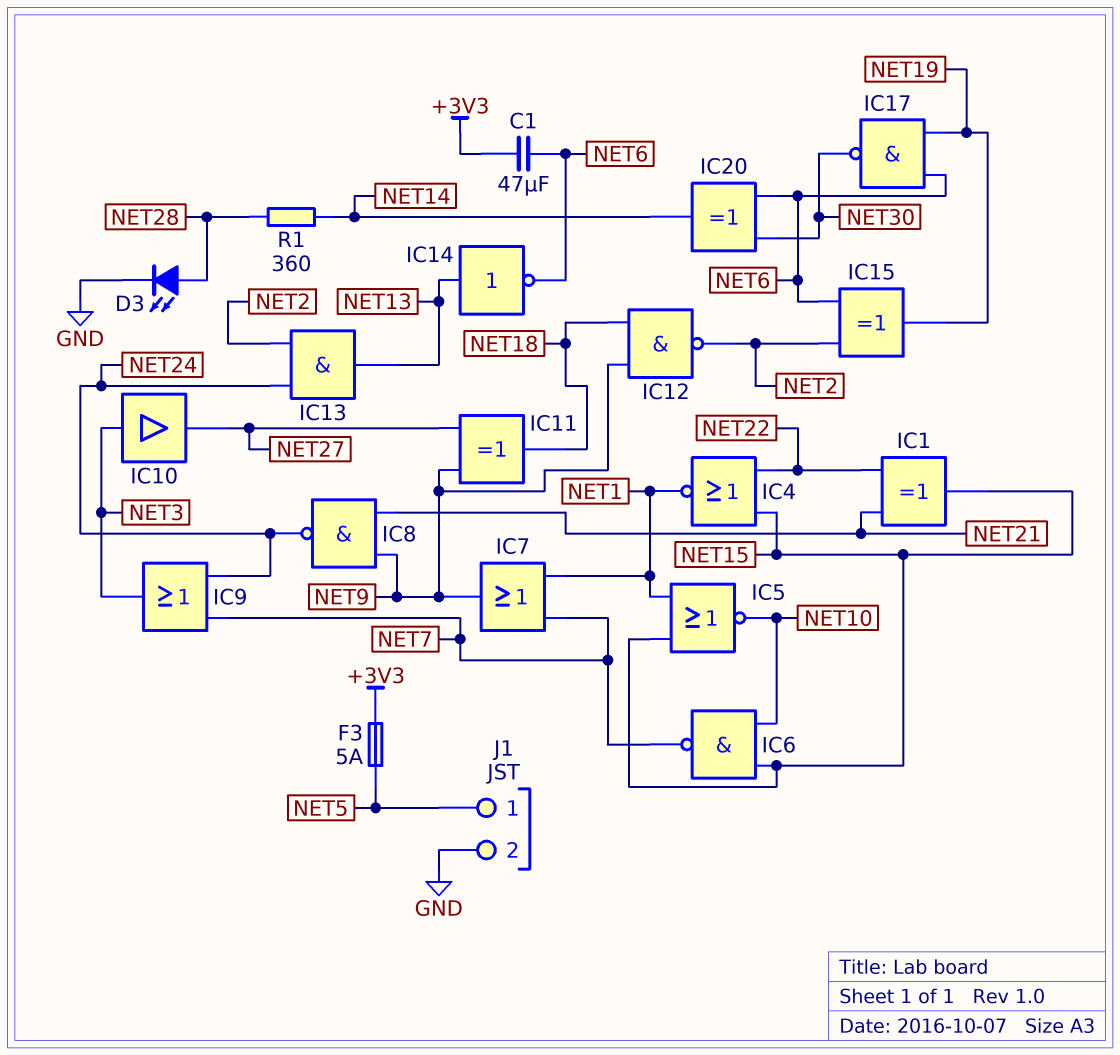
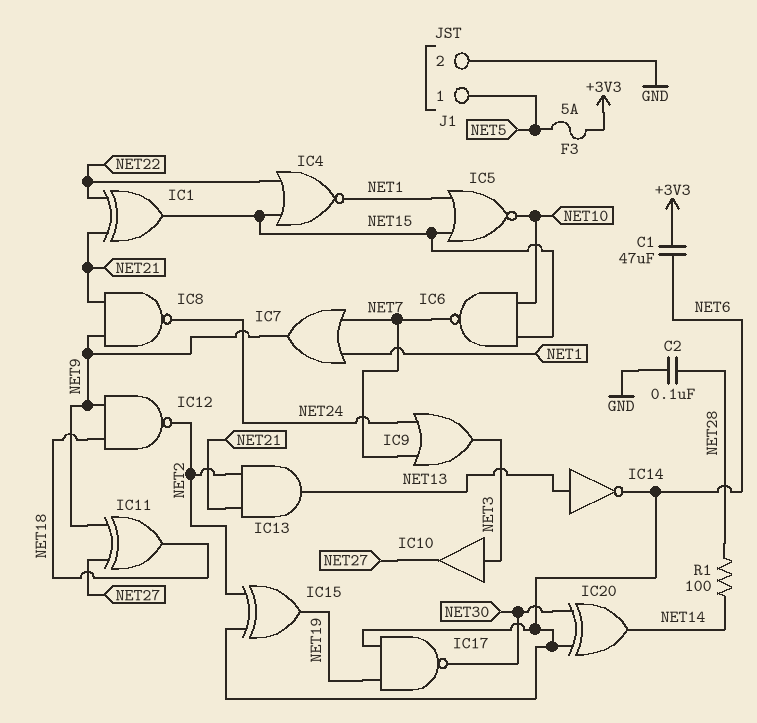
C2: none -> 100nF (GND, NET28)
D3: LED (A NET28, K GND) -> none
IC13: AND (in NET2, in NET24, out NET13) -> AND (in NET2, in NET21, out NET13)
R1: 360 (NET14, NET28) -> 100 (NET14, NET28)

